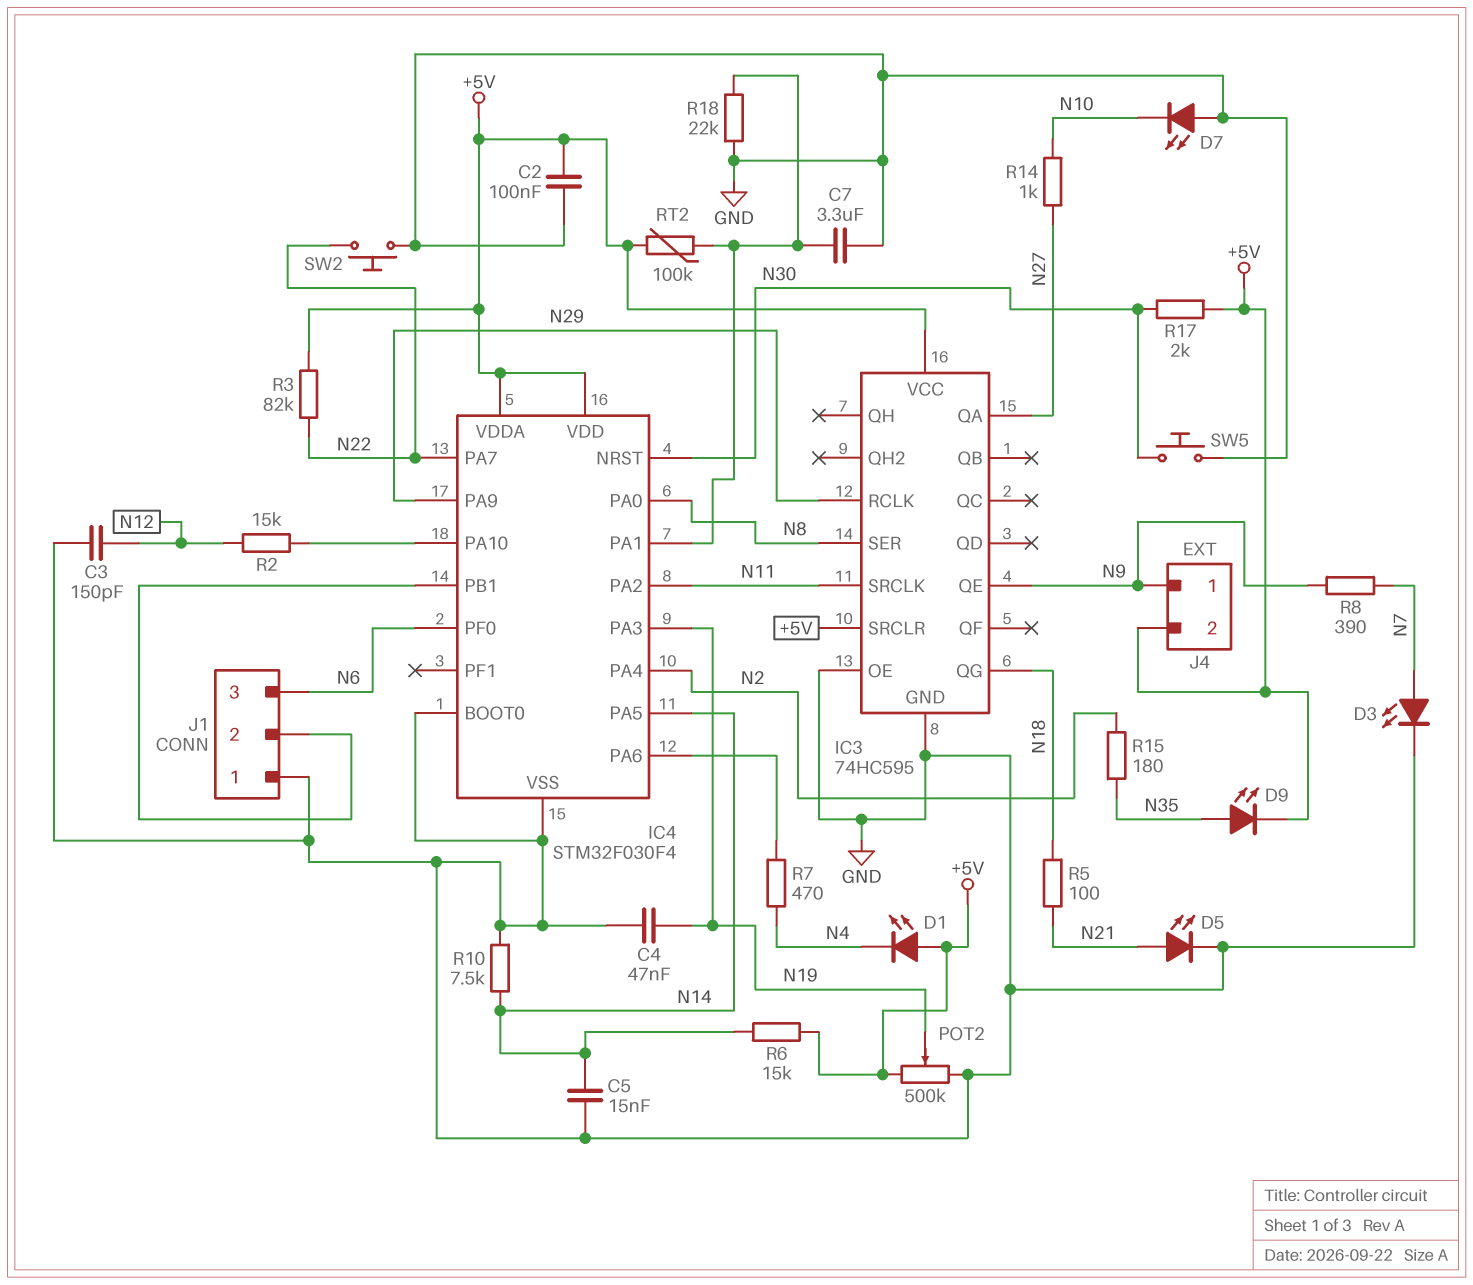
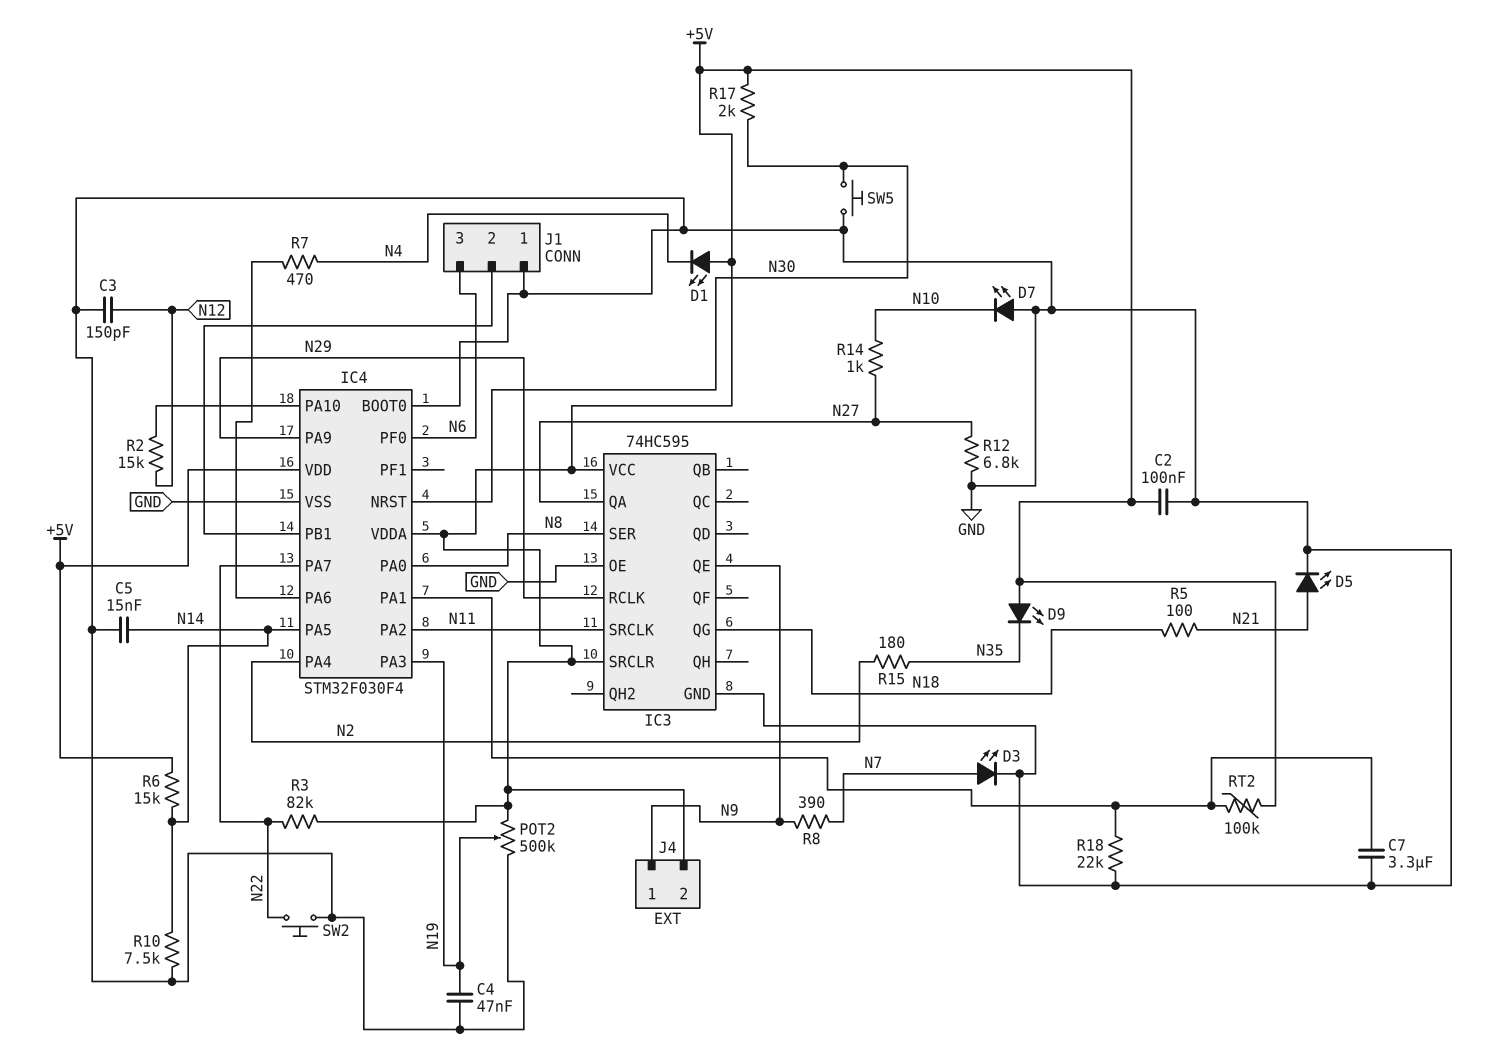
D9: LED (A N35, K +5V) -> LED (A +5V, K N35)
R12: none -> 6.8k (GND, N27)

